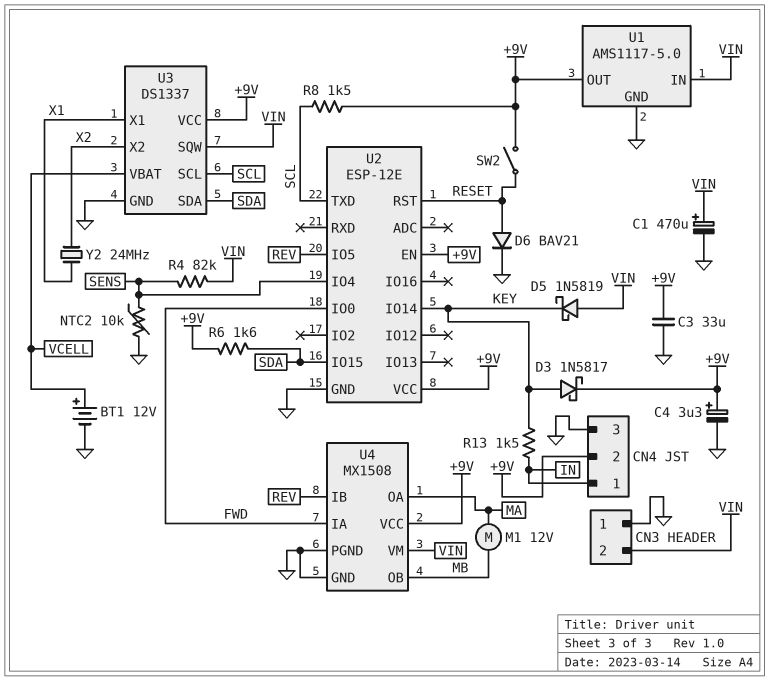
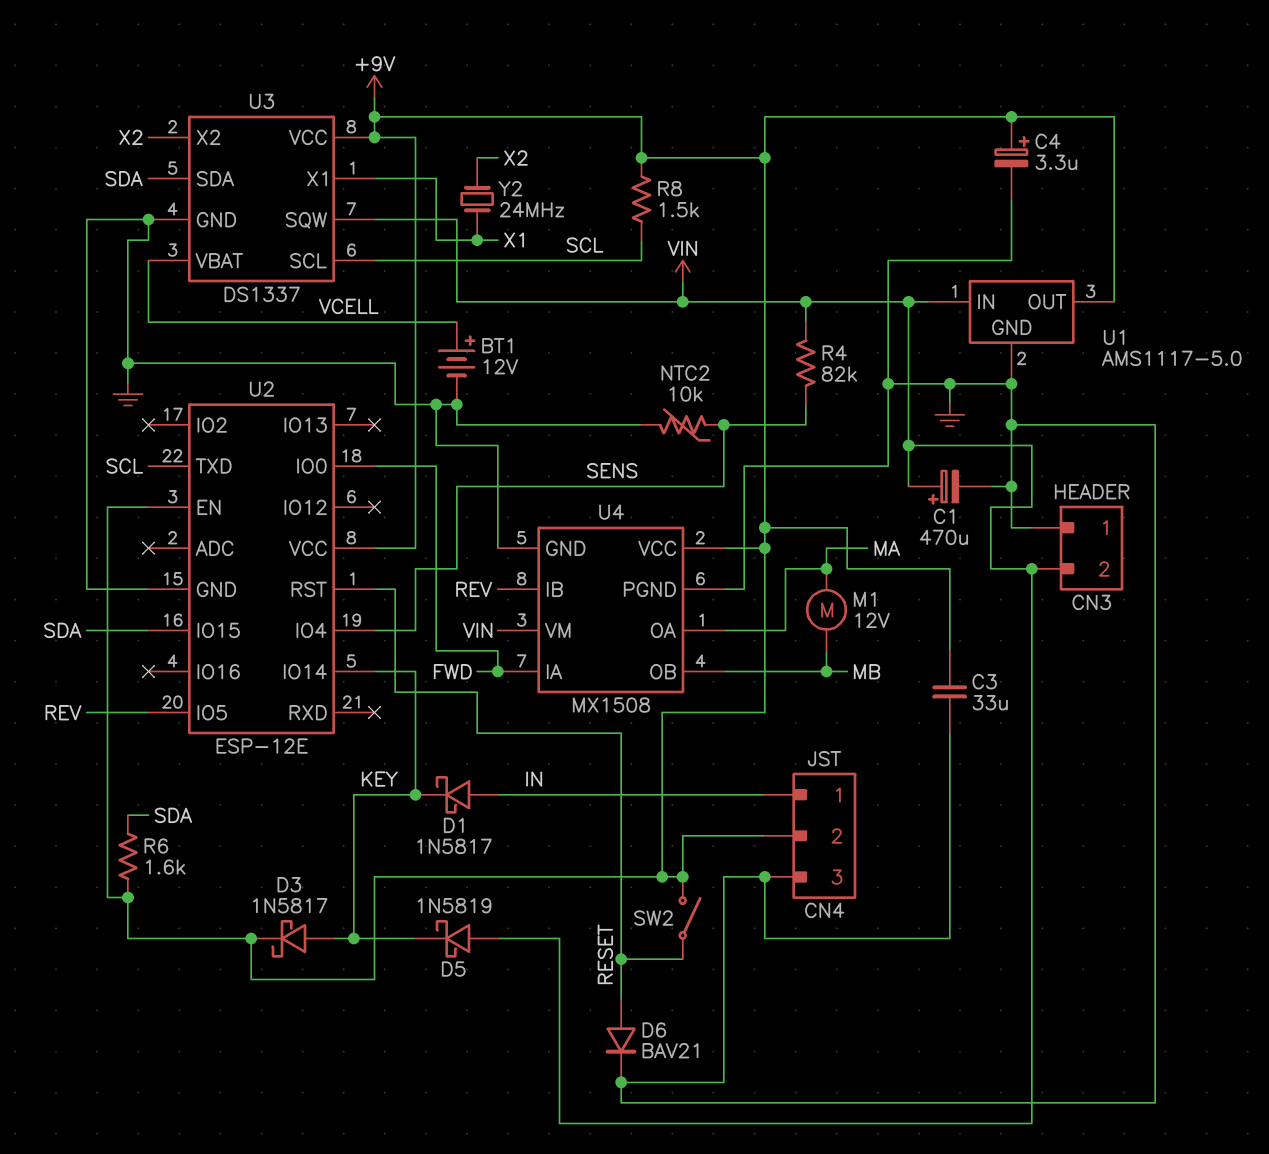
D1: none -> schottky 1N5817 (A IN, K KEY)
R13: 1.5k (IN, KEY) -> none

